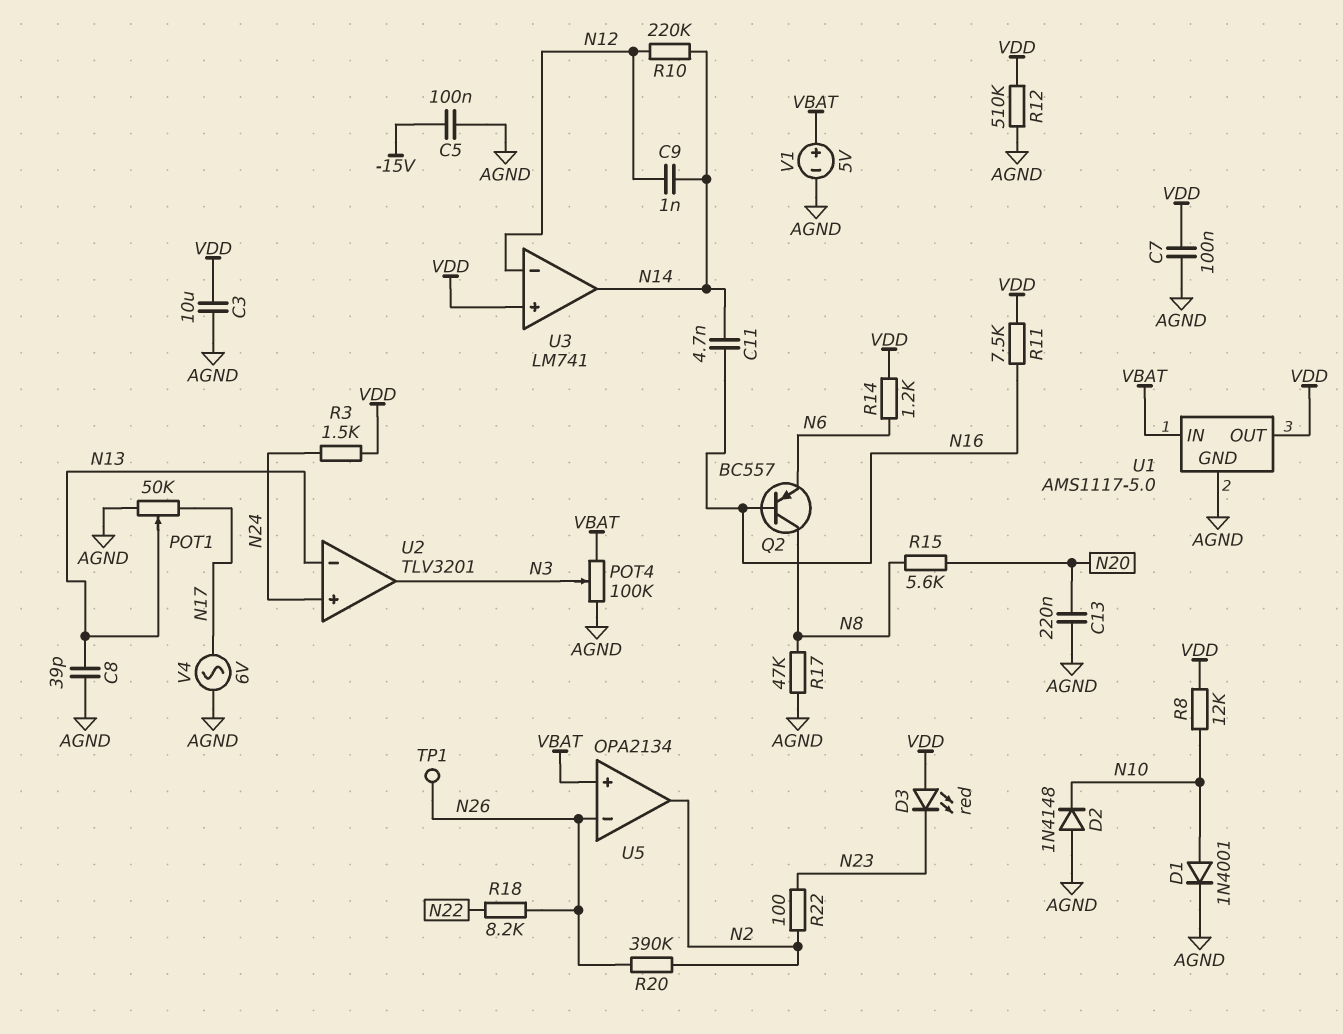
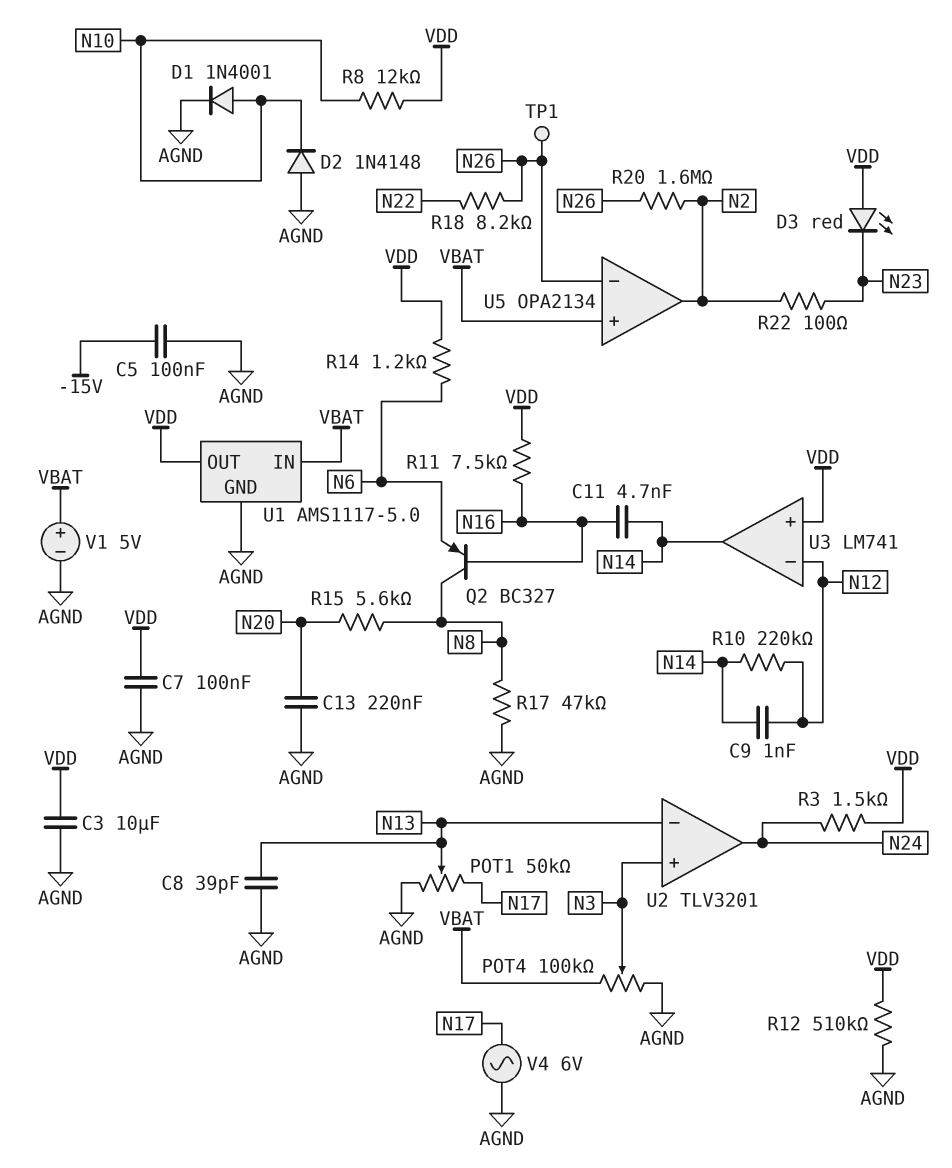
Q2: PNP BC557 (B N16, C N8, E N6) -> PNP BC327 (B N16, C N8, E N6)
R20: 390k (N2, N26) -> 1.6M (N2, N26)
U2 pin in+: N24 -> N3
U2 pin out: N3 -> N24

